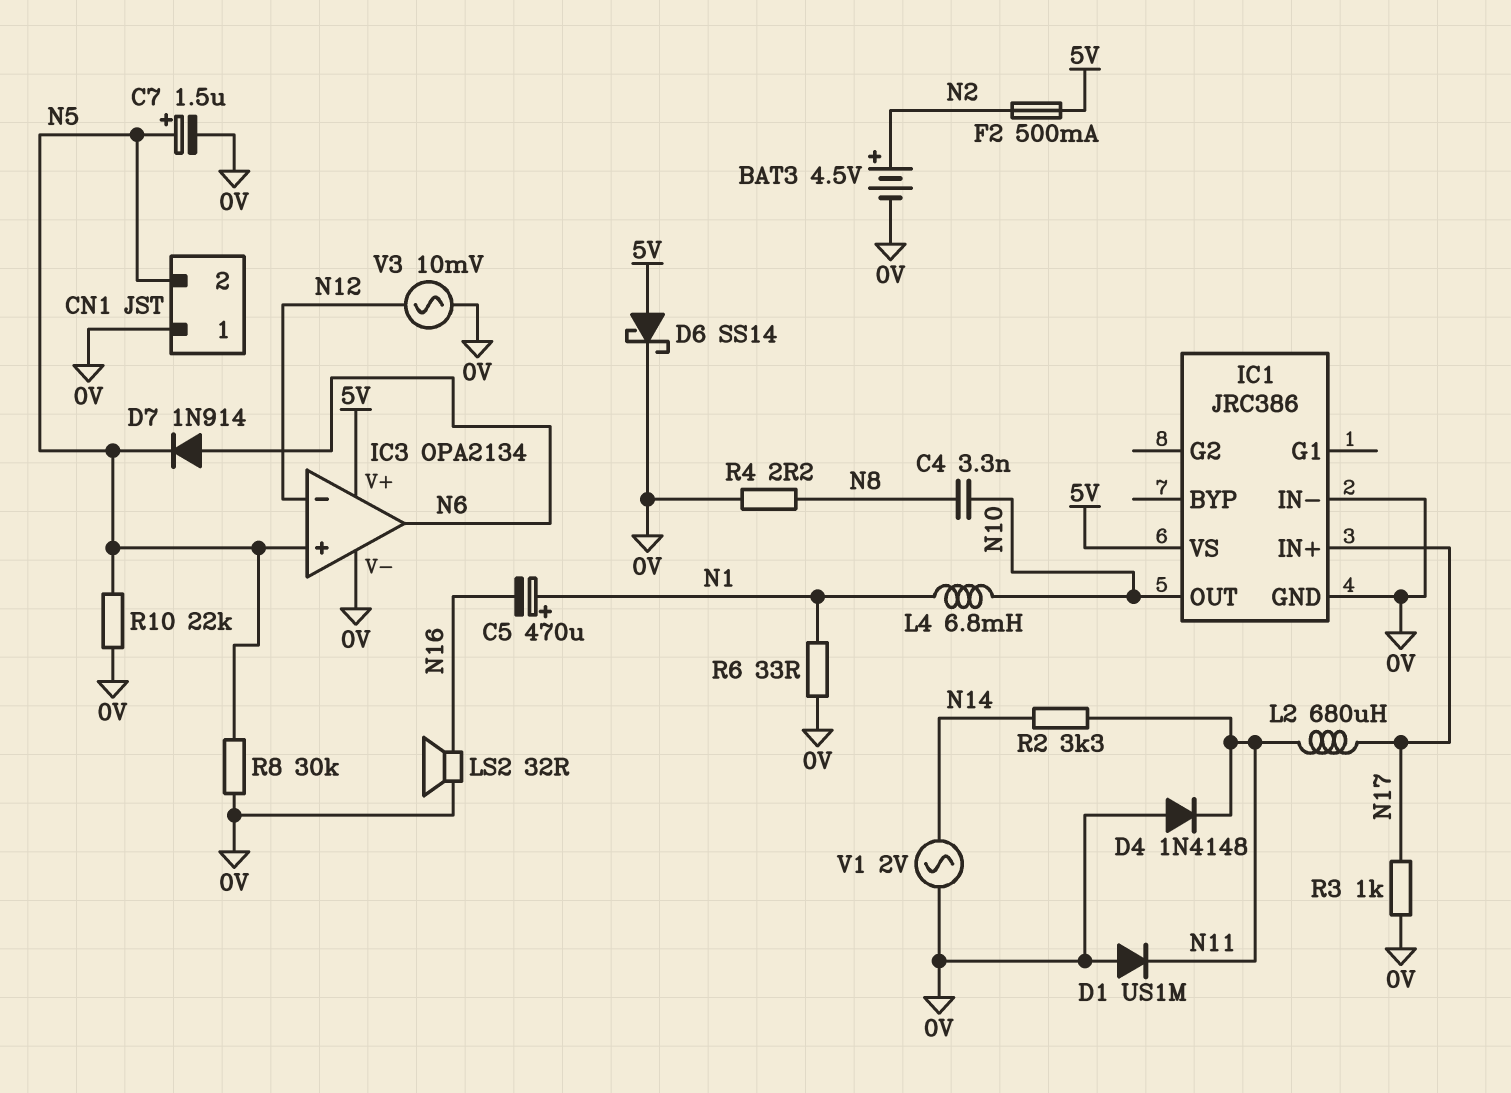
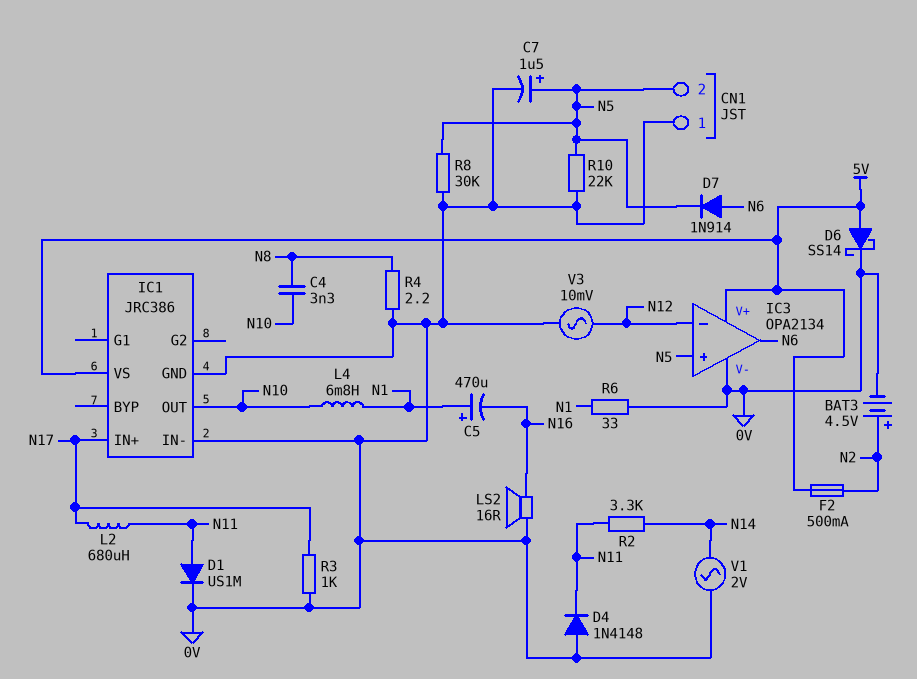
D1: diode US1M (A 0V, K N11) -> diode US1M (A N11, K 0V)
LS2: speaker 32R (0V, N16) -> speaker 16R (0V, N16)

